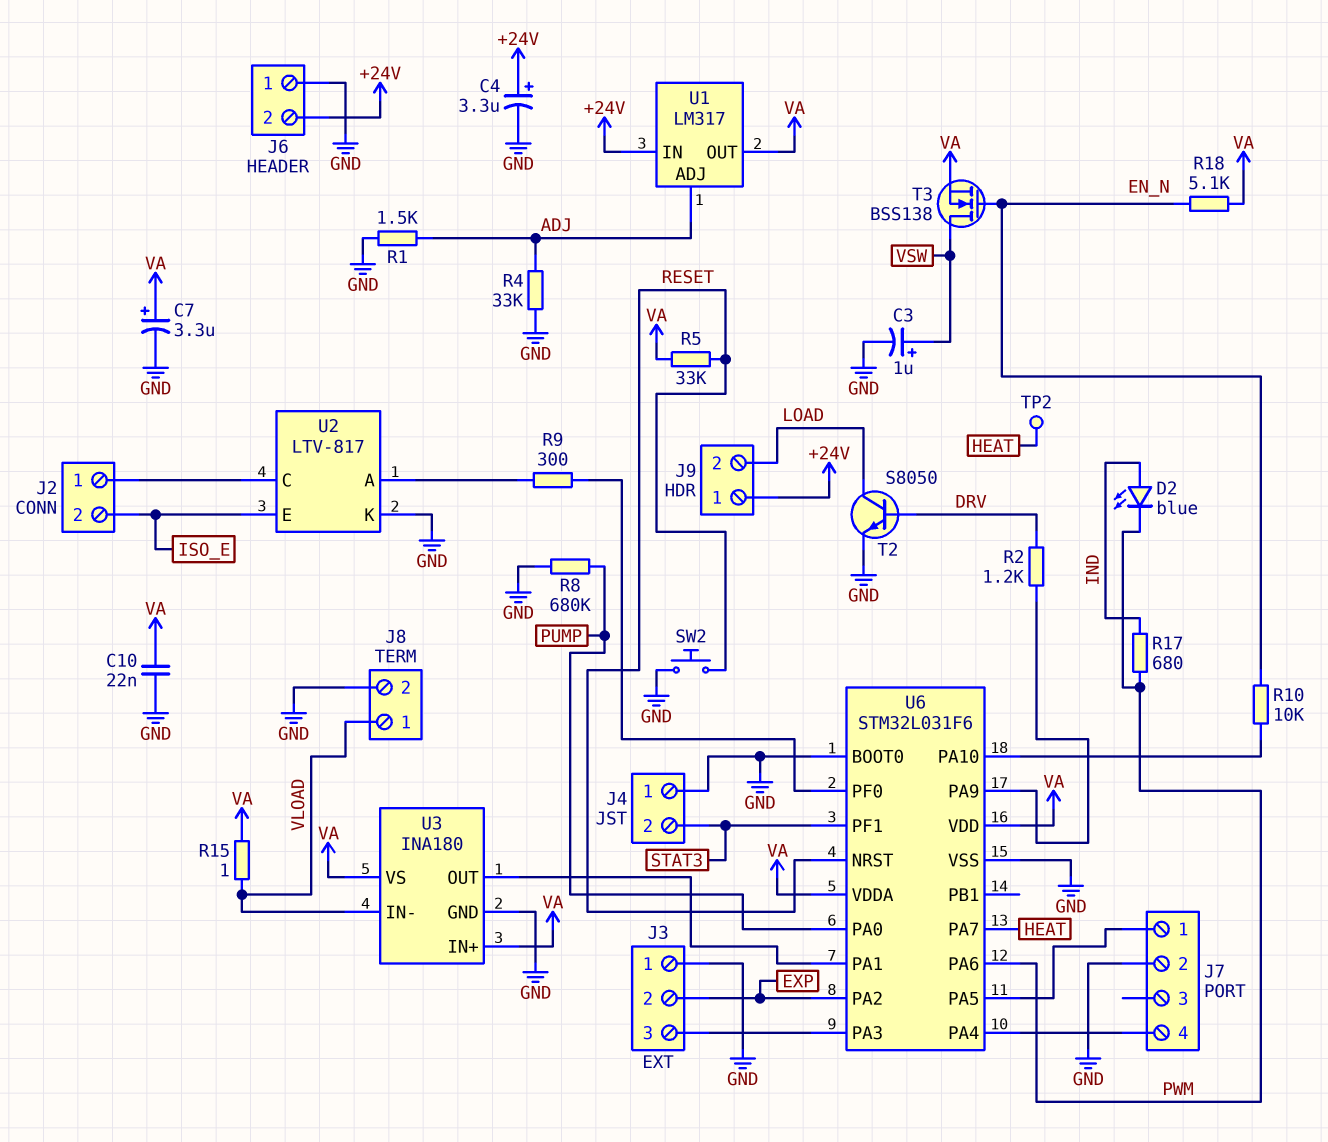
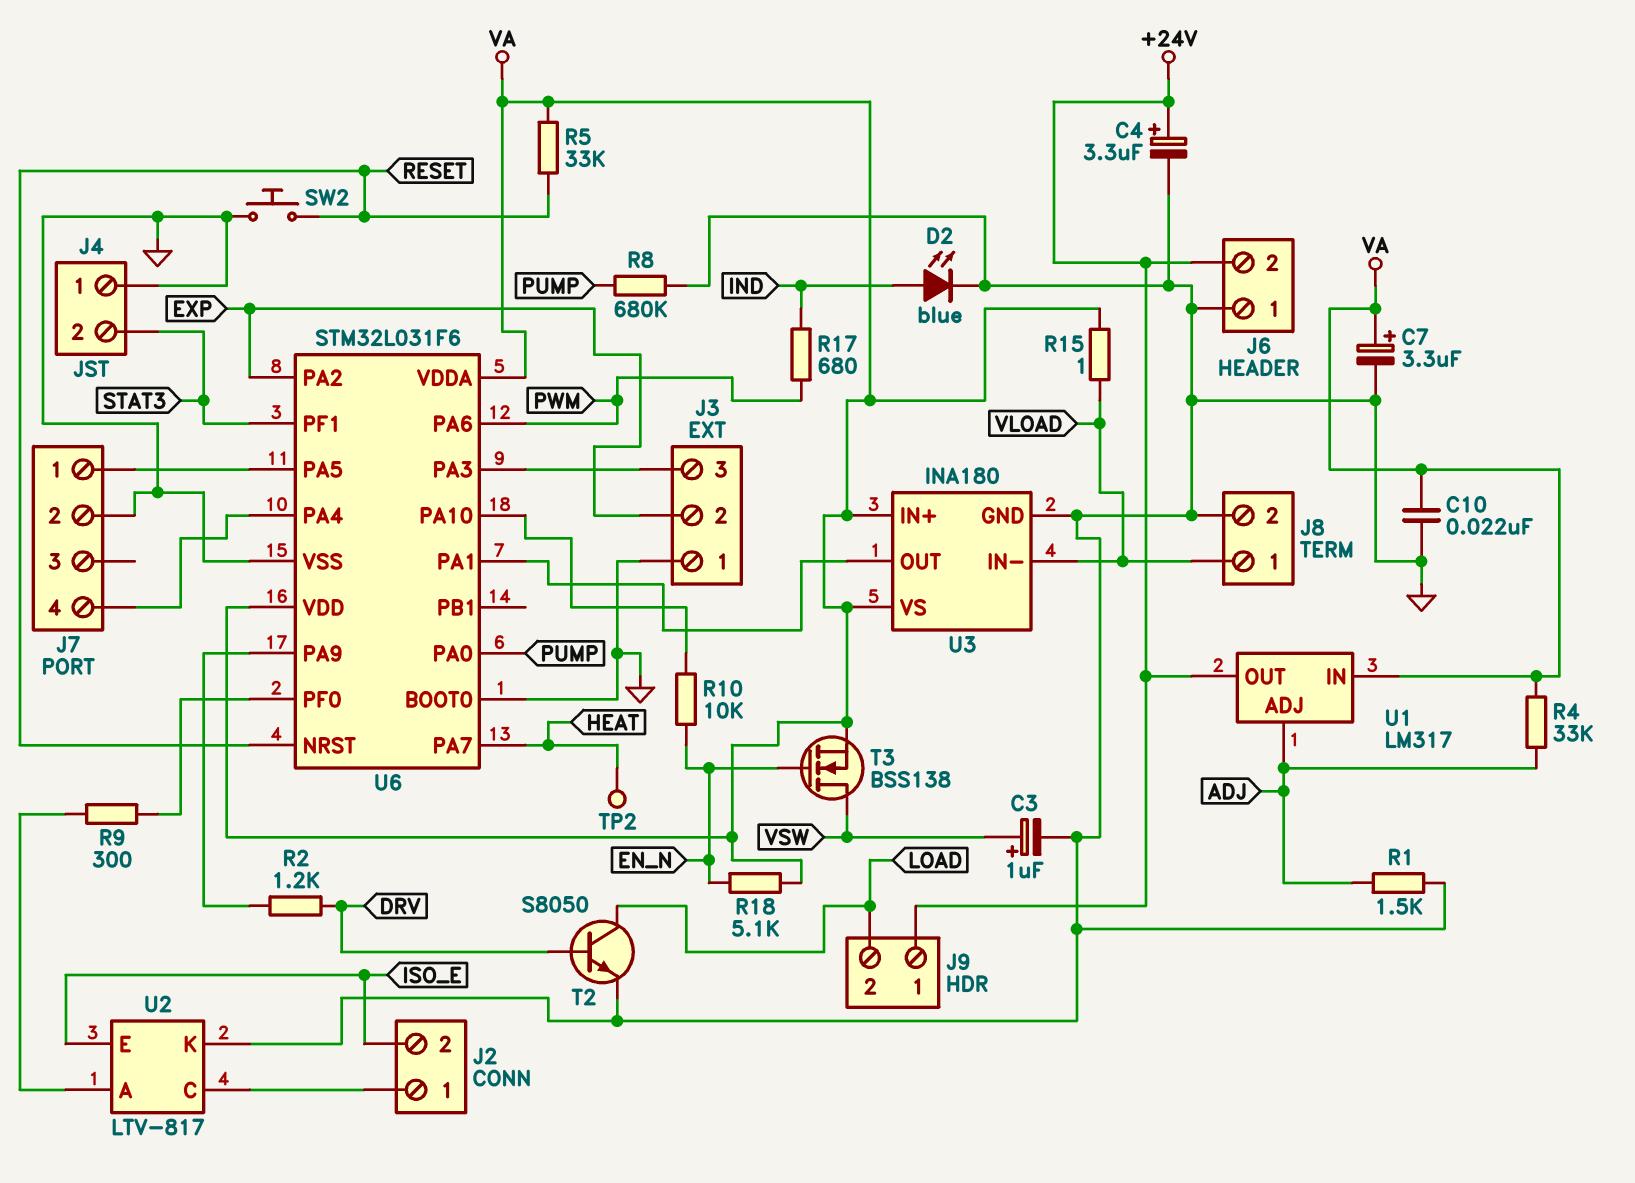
D2: LED blue (A IND, K PWM) -> LED blue (A IND, K GND)
R4: 33k (ADJ, GND) -> 33k (ADJ, VA)
U1 pin IN: +24V -> VA
U1 pin OUT: VA -> +24V

